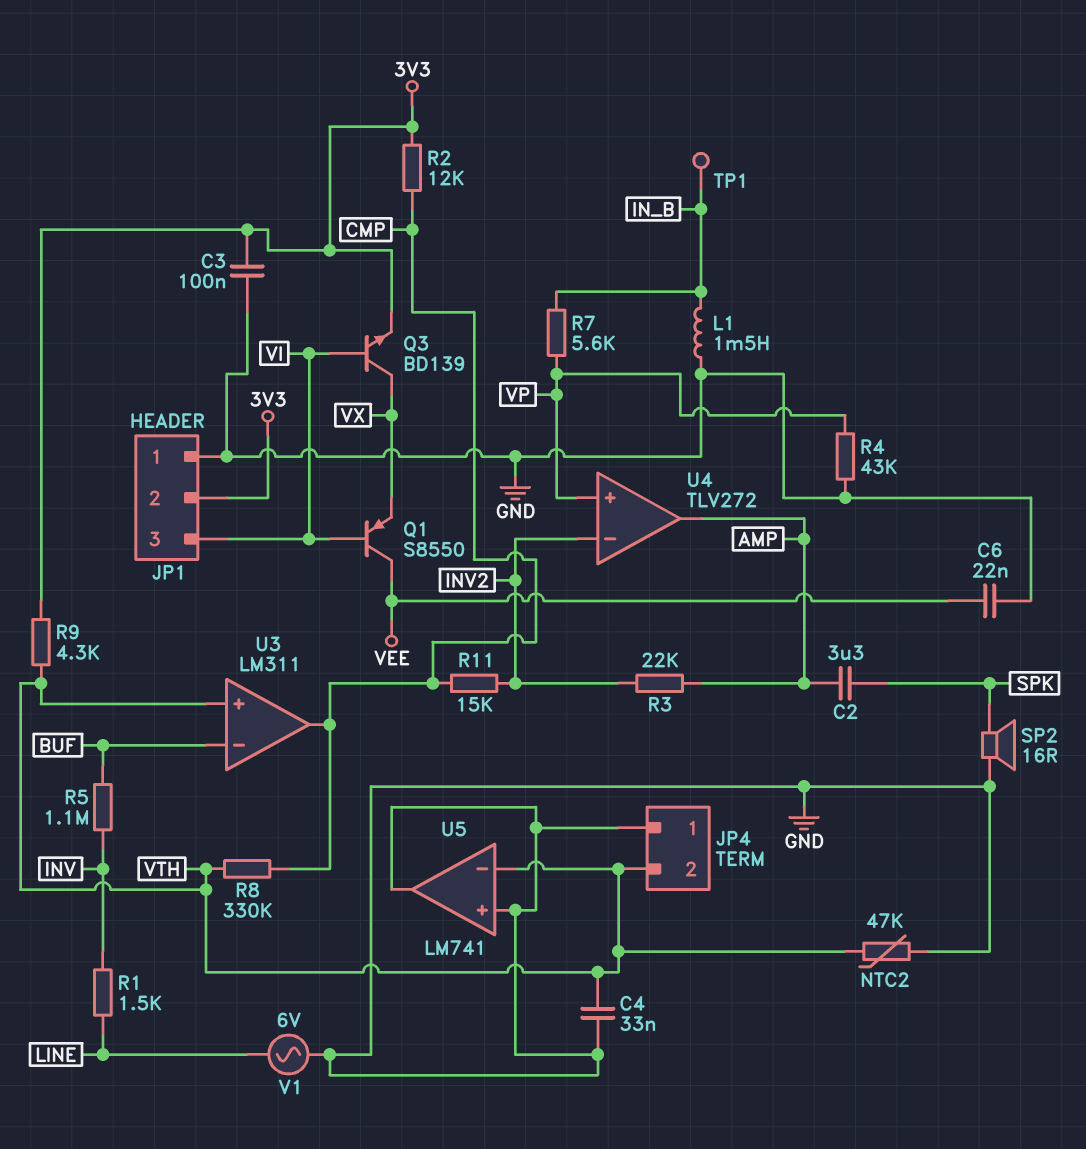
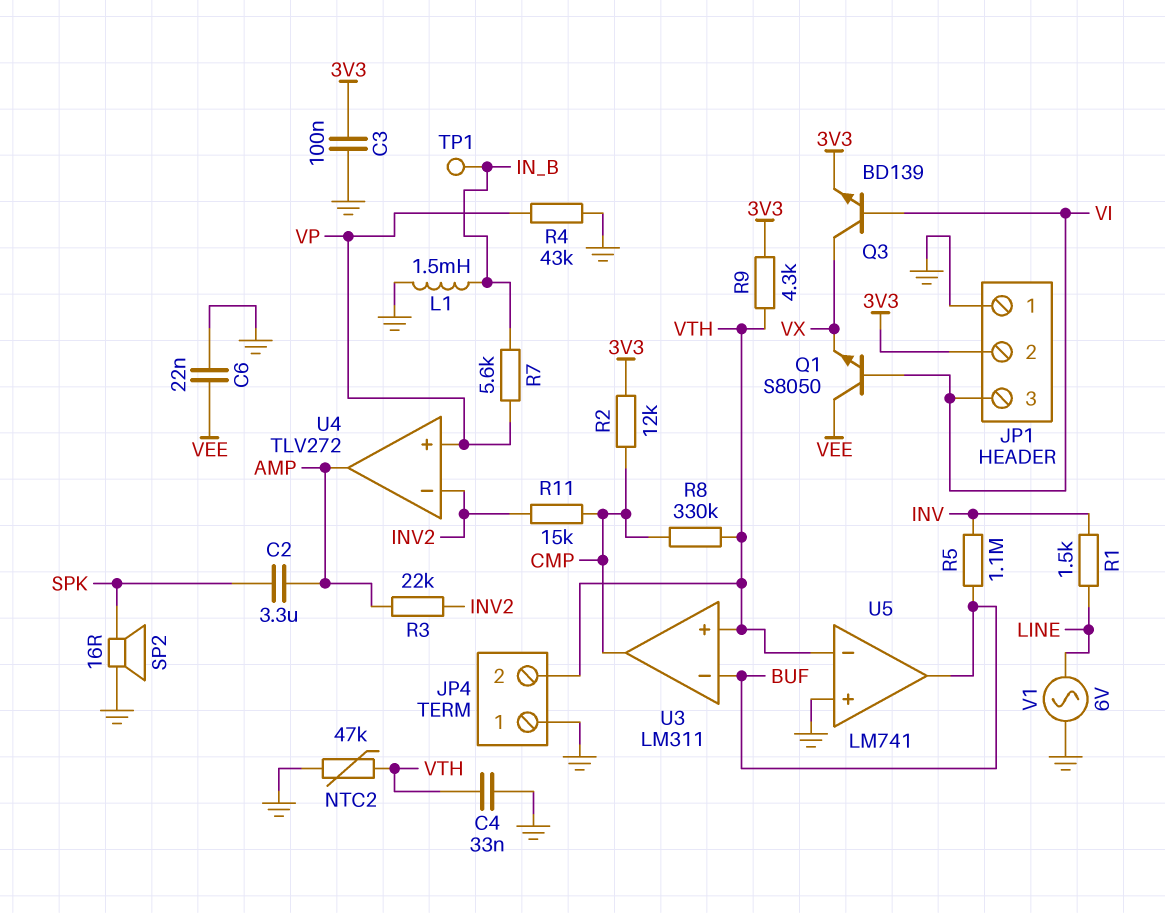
Q1: PNP S8550 (B VI, C VEE, E VX) -> NPN S8050 (B VI, C VEE, E VX)
U5 pin out: GND -> BUF

